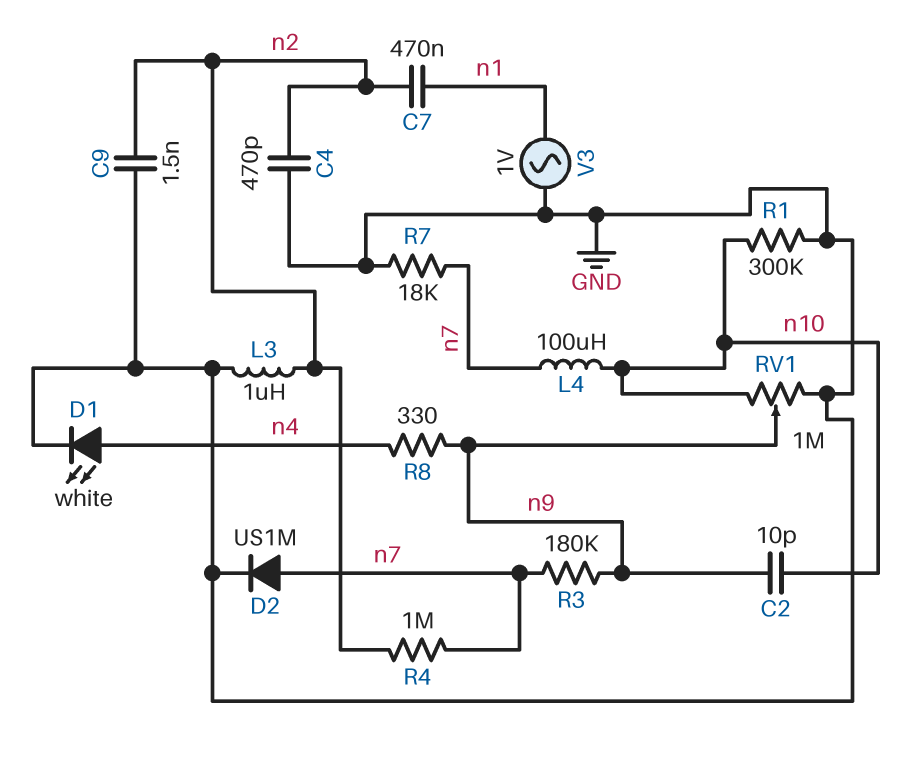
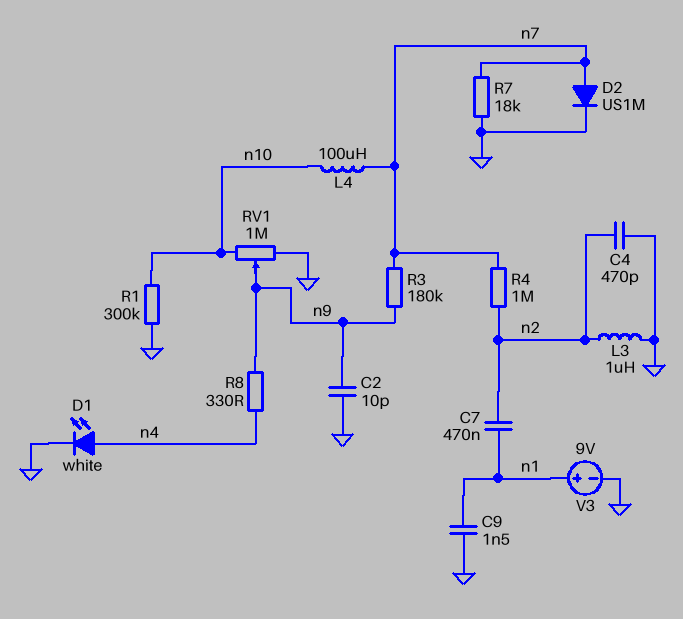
C2: 10pF (n9, n10) -> 10pF (GND, n9)
C9: 1.5nF (GND, n2) -> 1.5nF (GND, n1)
V3: AC 1V (GND, n1) -> 9V (plus n1, minus GND)

